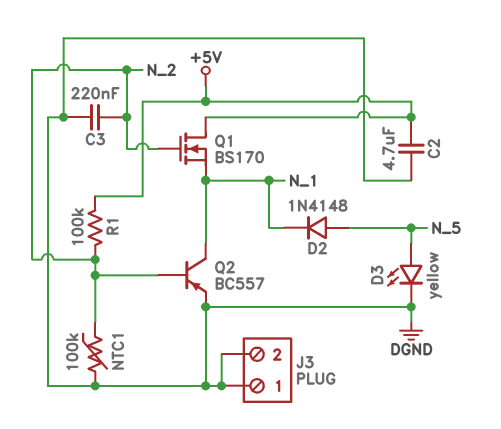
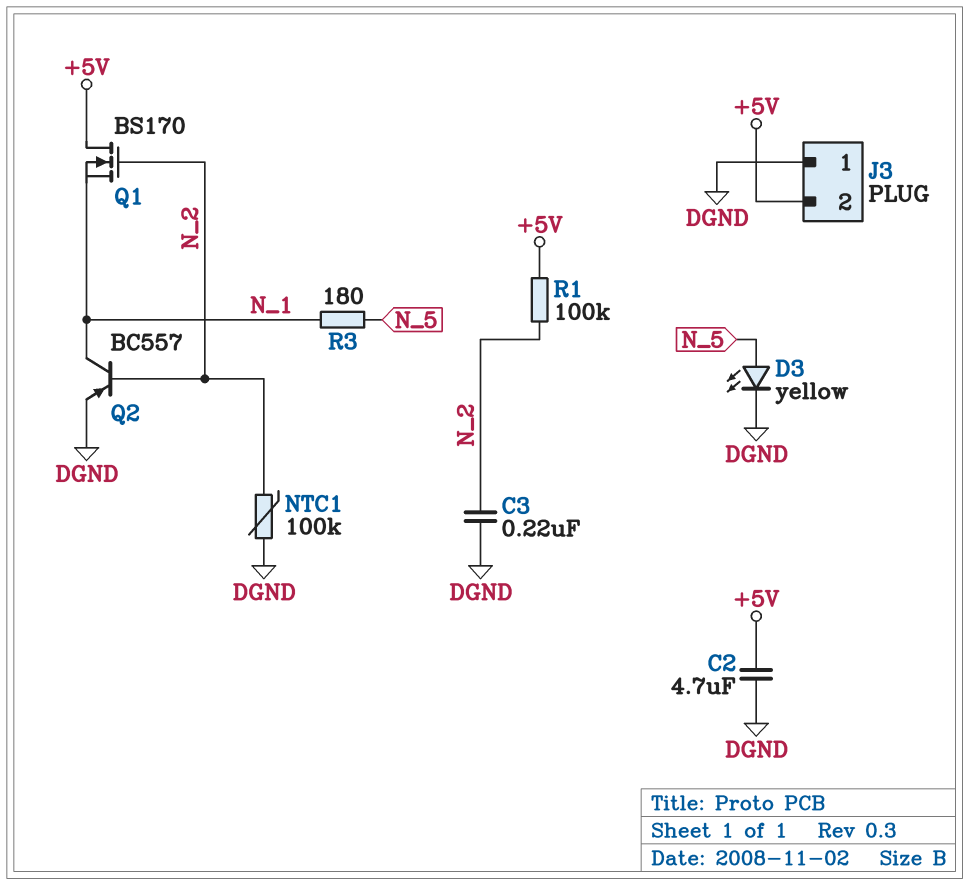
D2: diode 1N4148 (A N_5, K N_1) -> none
J3 pin 2: DGND -> +5V
R3: none -> 180 (N_1, N_5)

